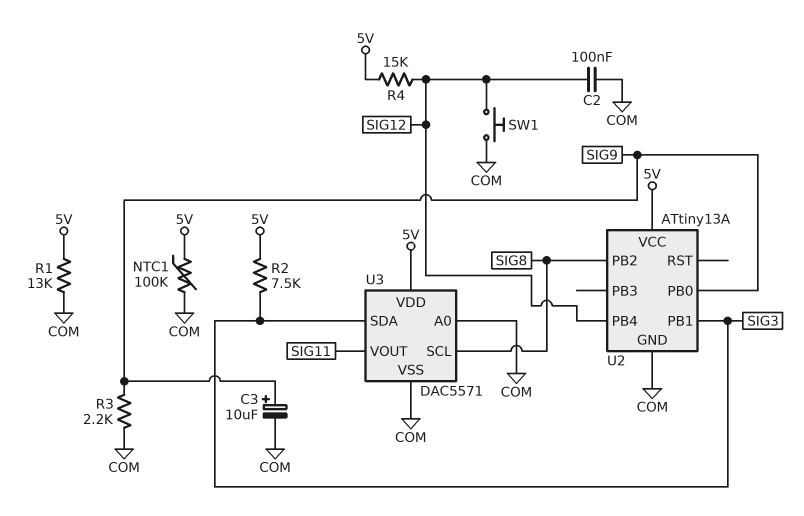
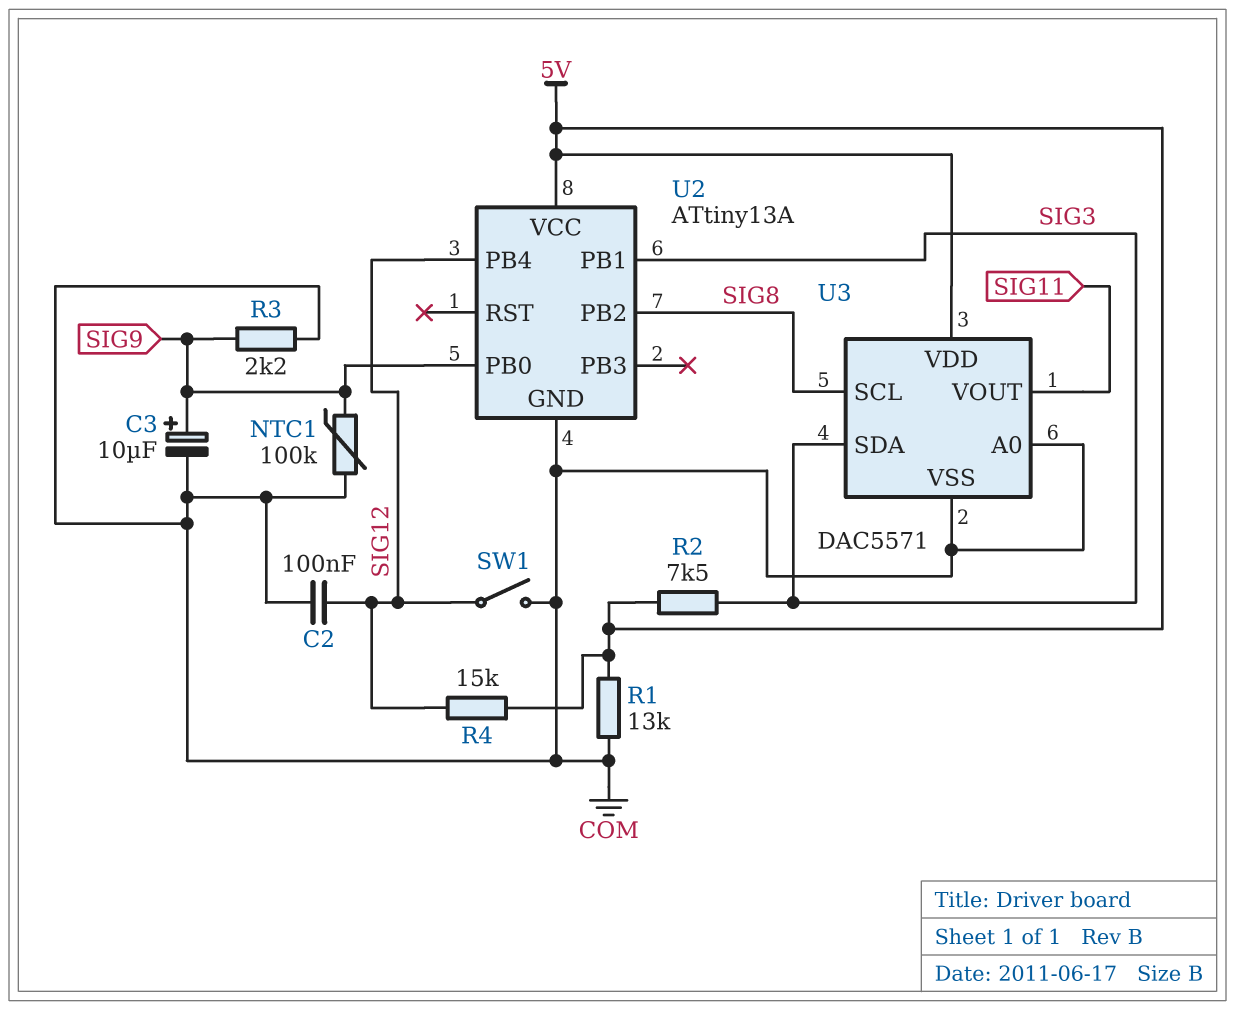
NTC1: 100k (5V, COM) -> 100k (COM, SIG9)
SW1: button (COM, SIG12) -> switch (COM, SIG12)

